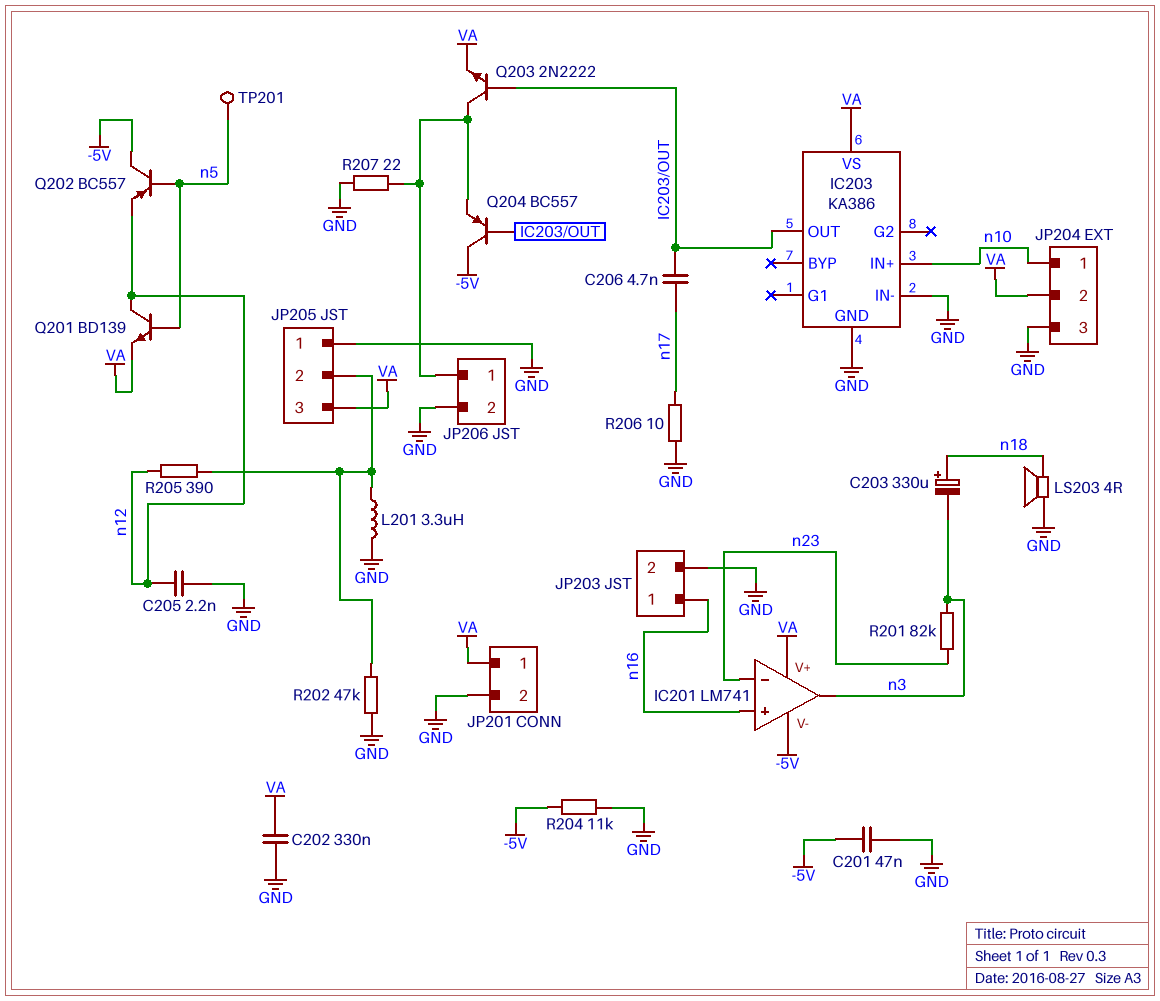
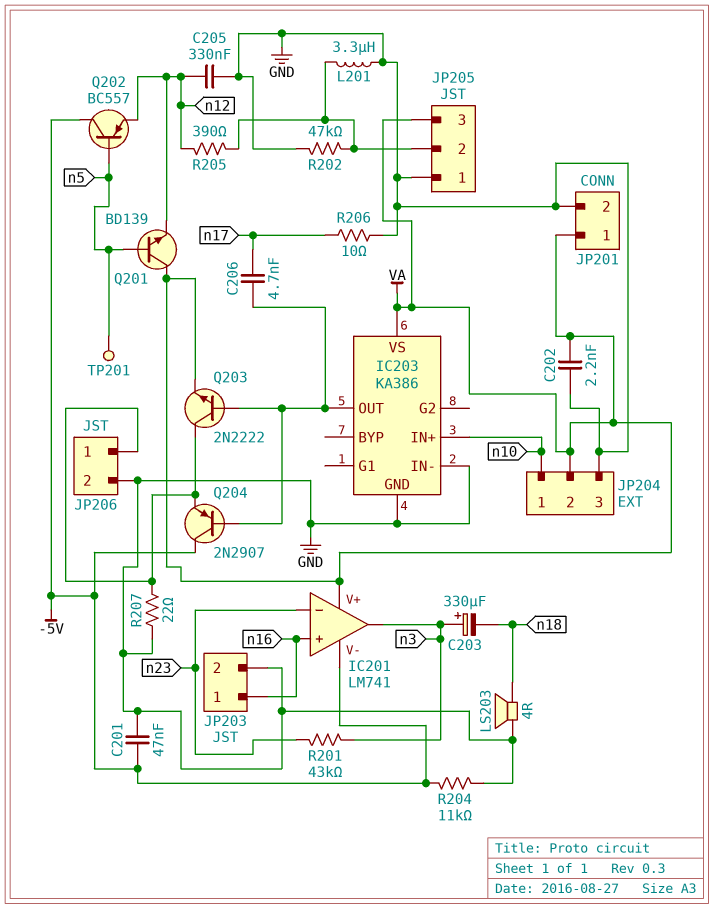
C202: 330nF (GND, VA) -> 2.2nF (GND, VA)
C203: 330uF (plus n18, minus n3) -> 330uF (plus n3, minus n18)
C205: 2.2nF (GND, n12) -> 330nF (GND, n12)
Q201: NPN BD139 (B n5, C n12, E VA) -> NPN BD139 (B n5, C VA, E n12)
Q204: PNP BC557 (B IC203/OUT, C -5V, E JP206/1) -> PNP 2N2907 (B IC203/OUT, C -5V, E JP206/1)
R201: 82k (n3, n23) -> 43k (n3, n23)

